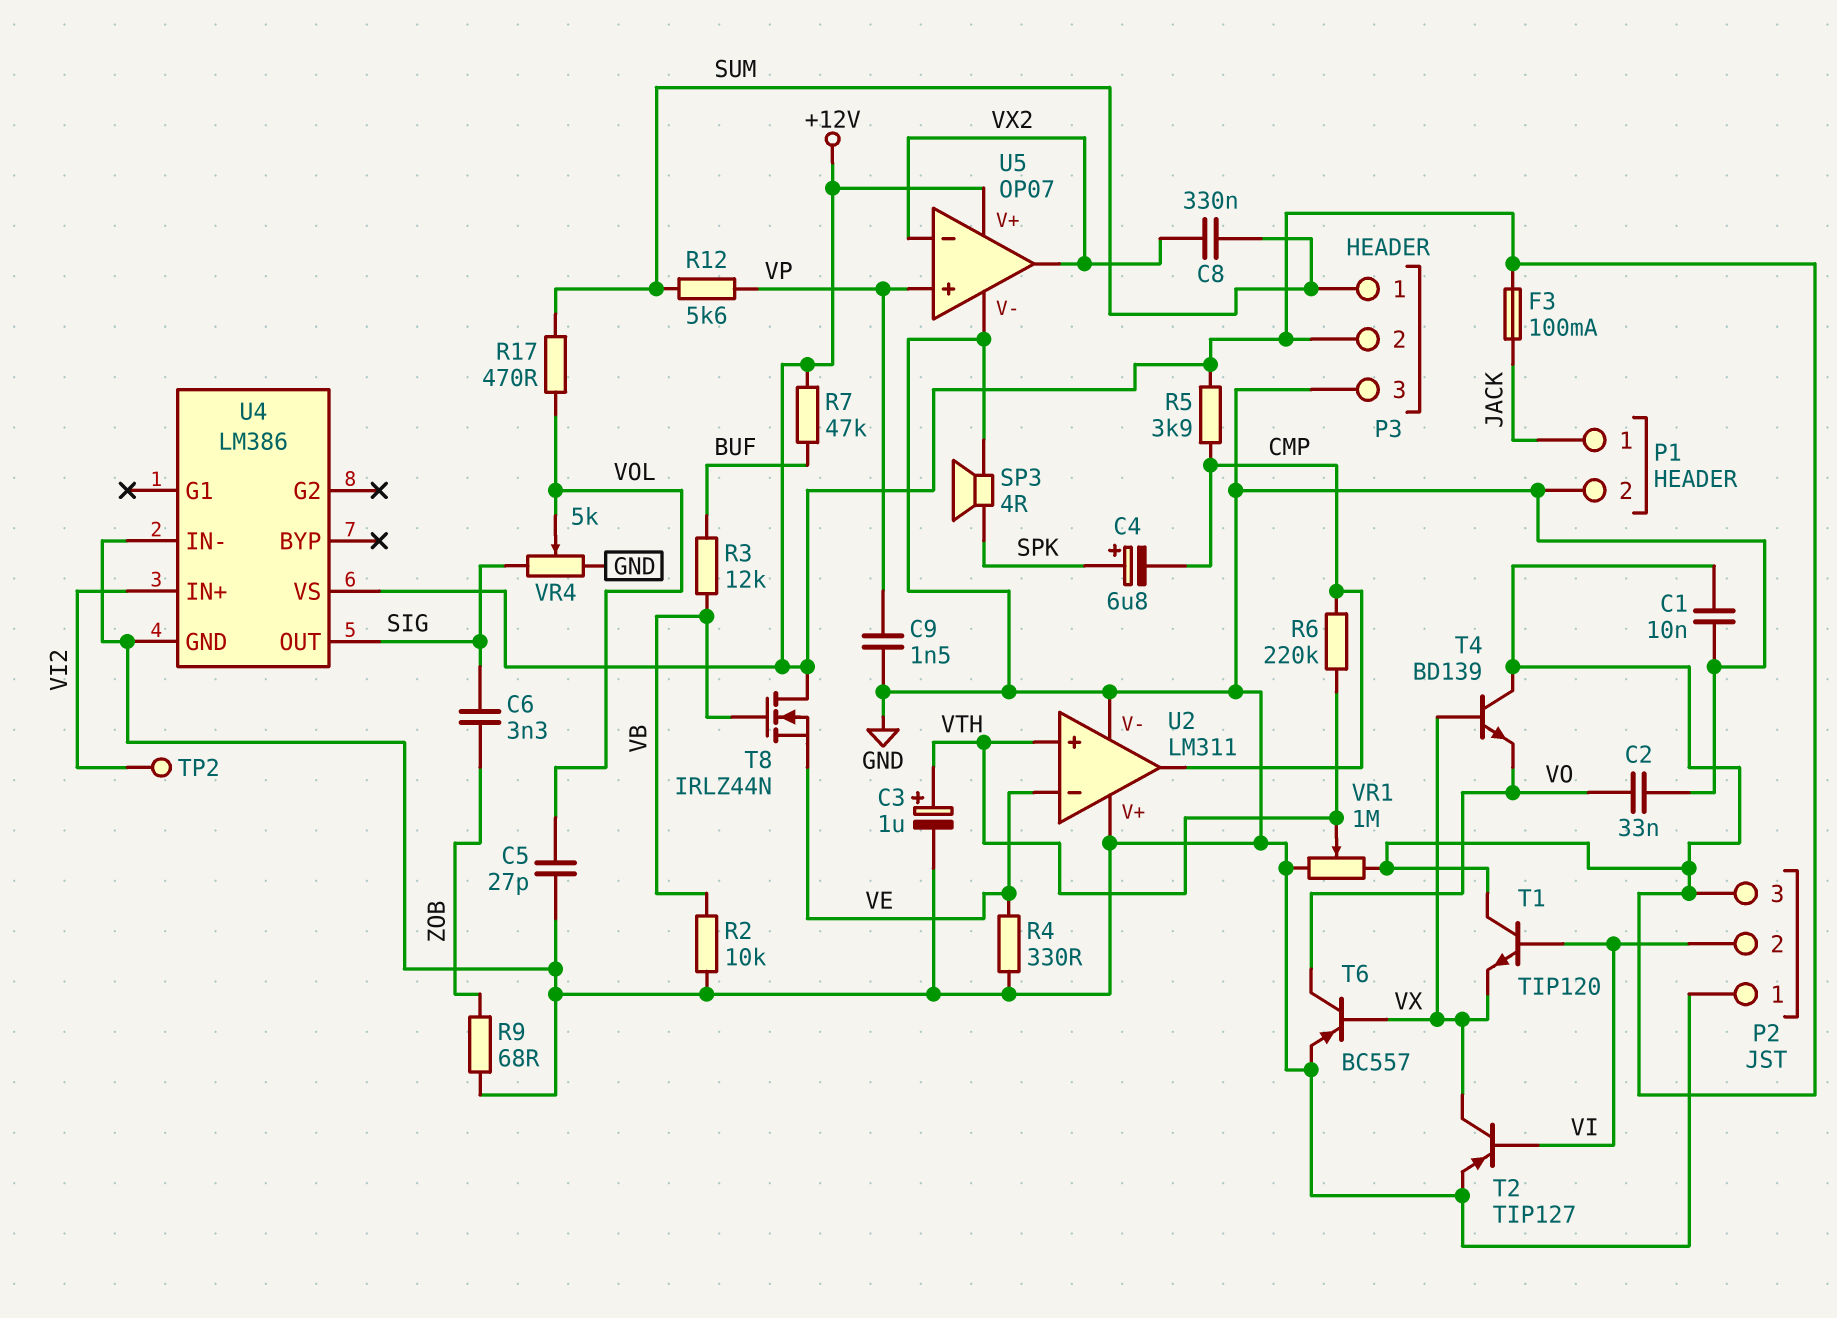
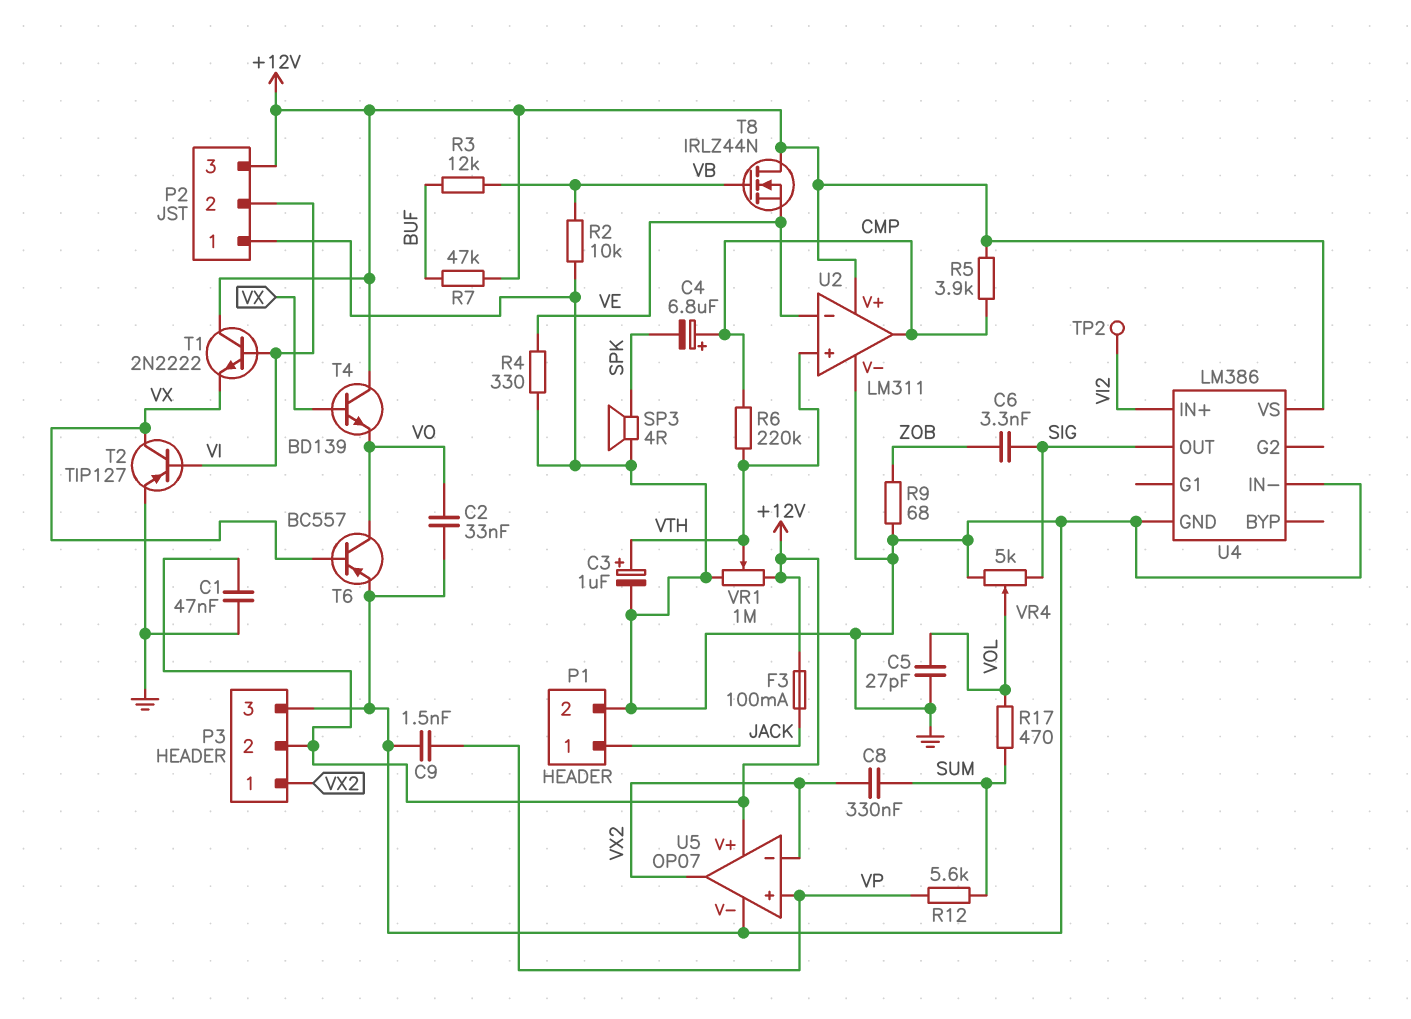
C1: 10nF (+12V, GND) -> 47nF (+12V, GND)
C4: 6.8uF (plus SPK, minus CMP) -> 6.8uF (plus CMP, minus SPK)
P3 pin 1: SUM -> VX2
T1: NPN TIP120 (B VI, C +12V, E VX) -> NPN 2N2222 (B VI, C +12V, E VX)
U2 pin V+: GND -> +12V

